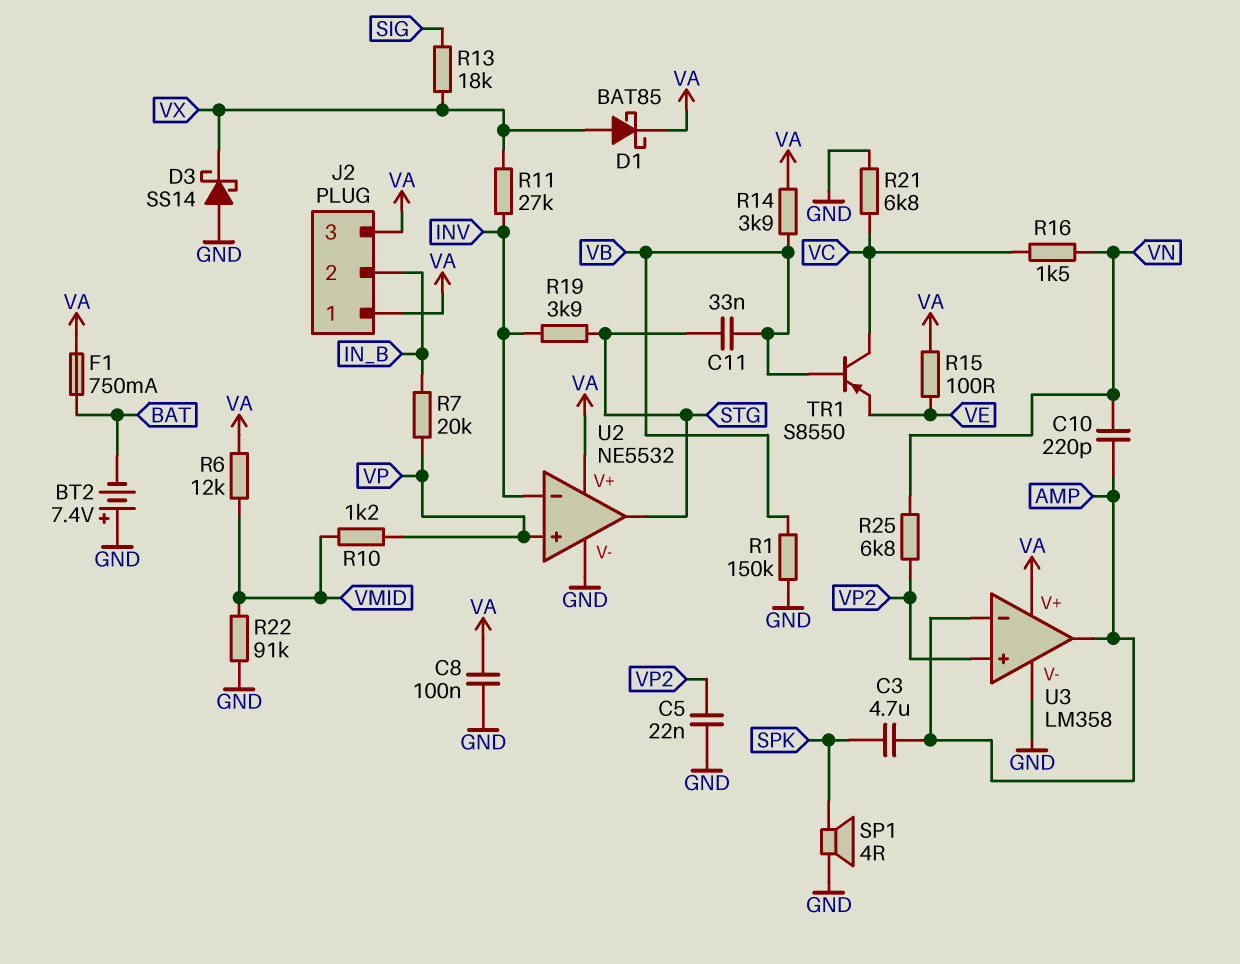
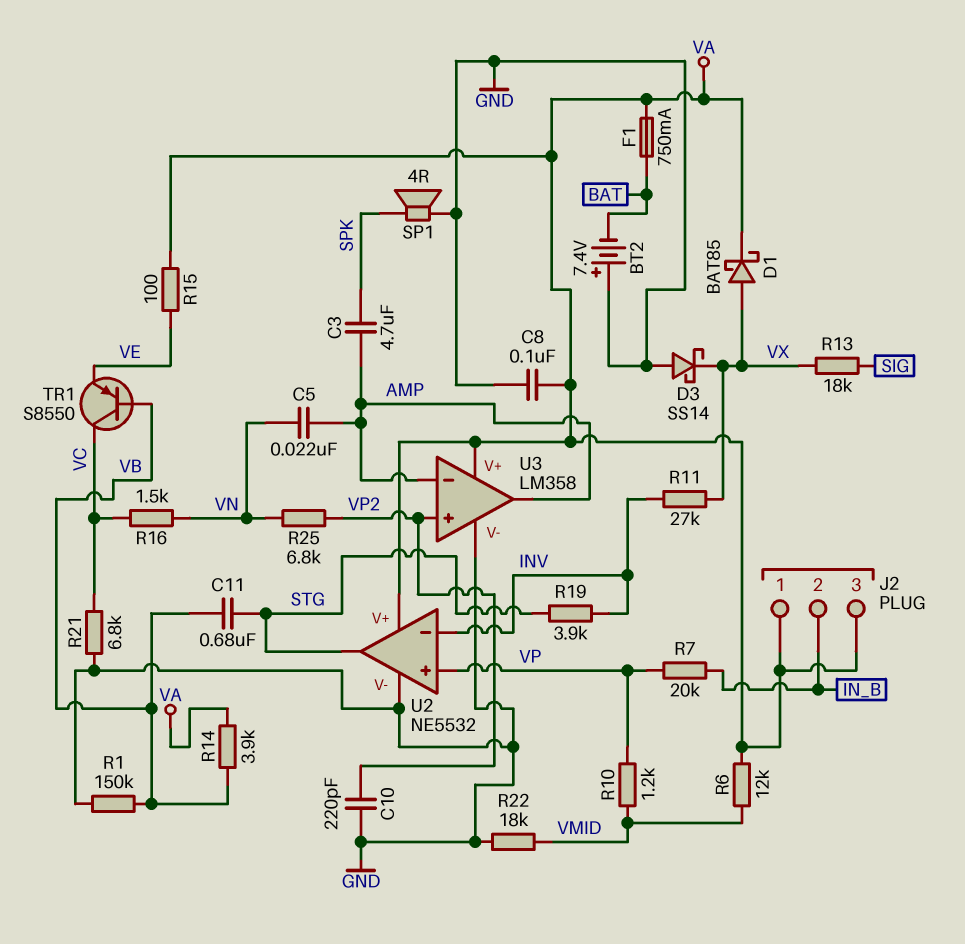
C5: 22nF (GND, VP2) -> 22nF (AMP, VN)
C10: 220pF (AMP, VN) -> 220pF (GND, VP2)
C11: 33nF (STG, VB) -> 680nF (STG, VB)
R22: 91k (GND, VMID) -> 18k (GND, VMID)

